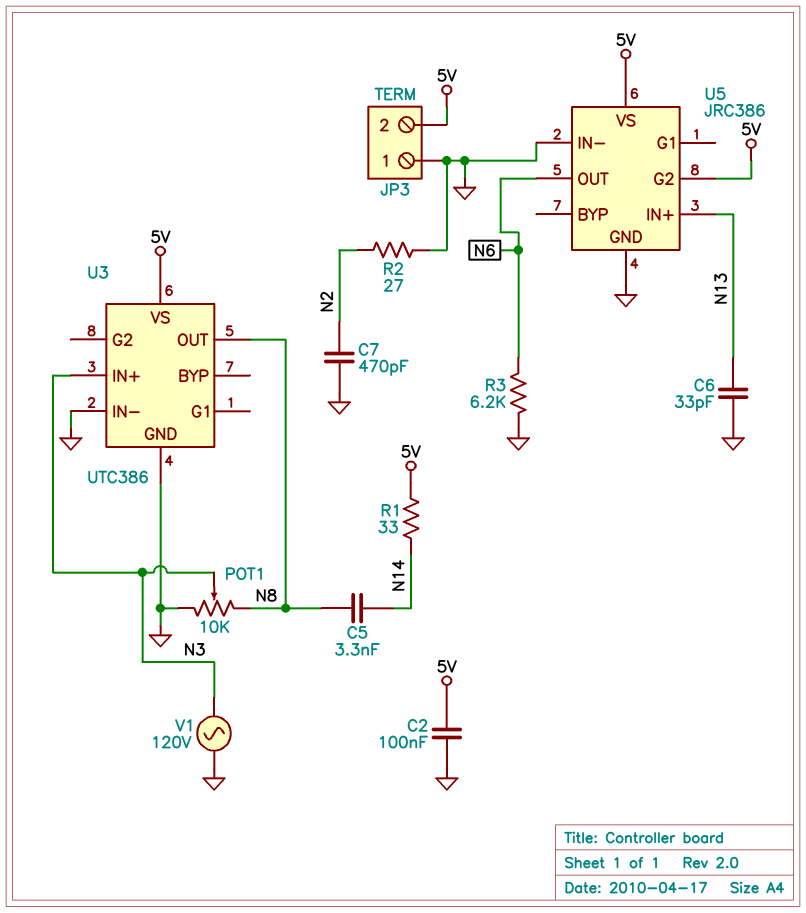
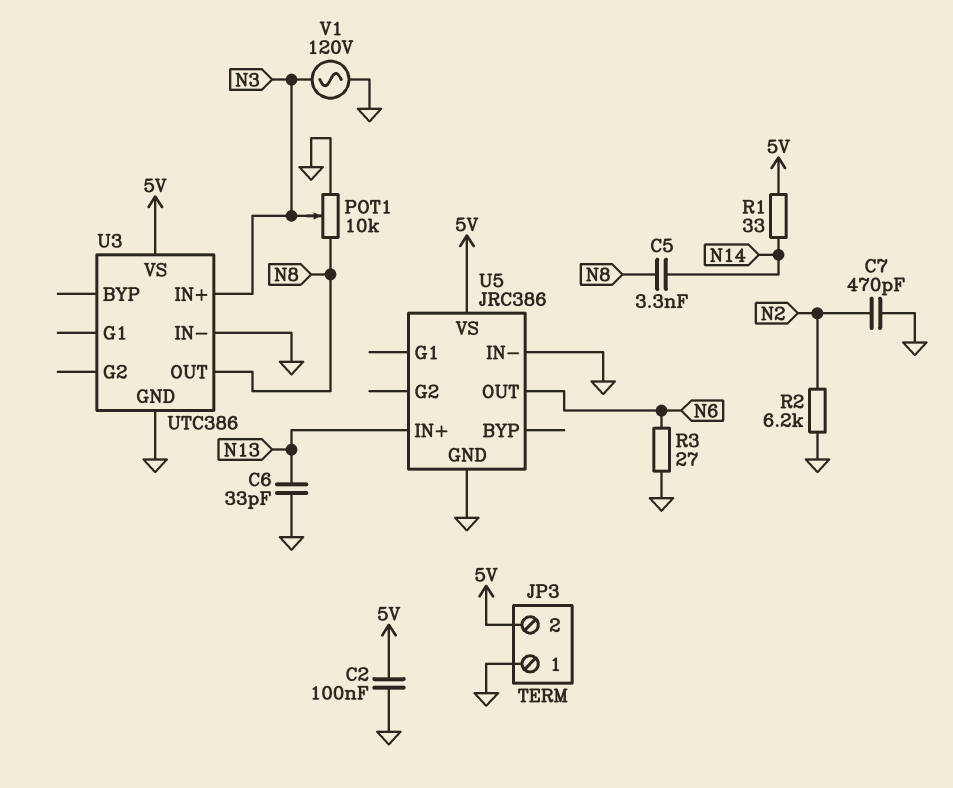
R2: 27 (GND, N2) -> 6.2k (GND, N2)
R3: 6.2k (GND, N6) -> 27 (GND, N6)
U5 pin G2: 5V -> none

